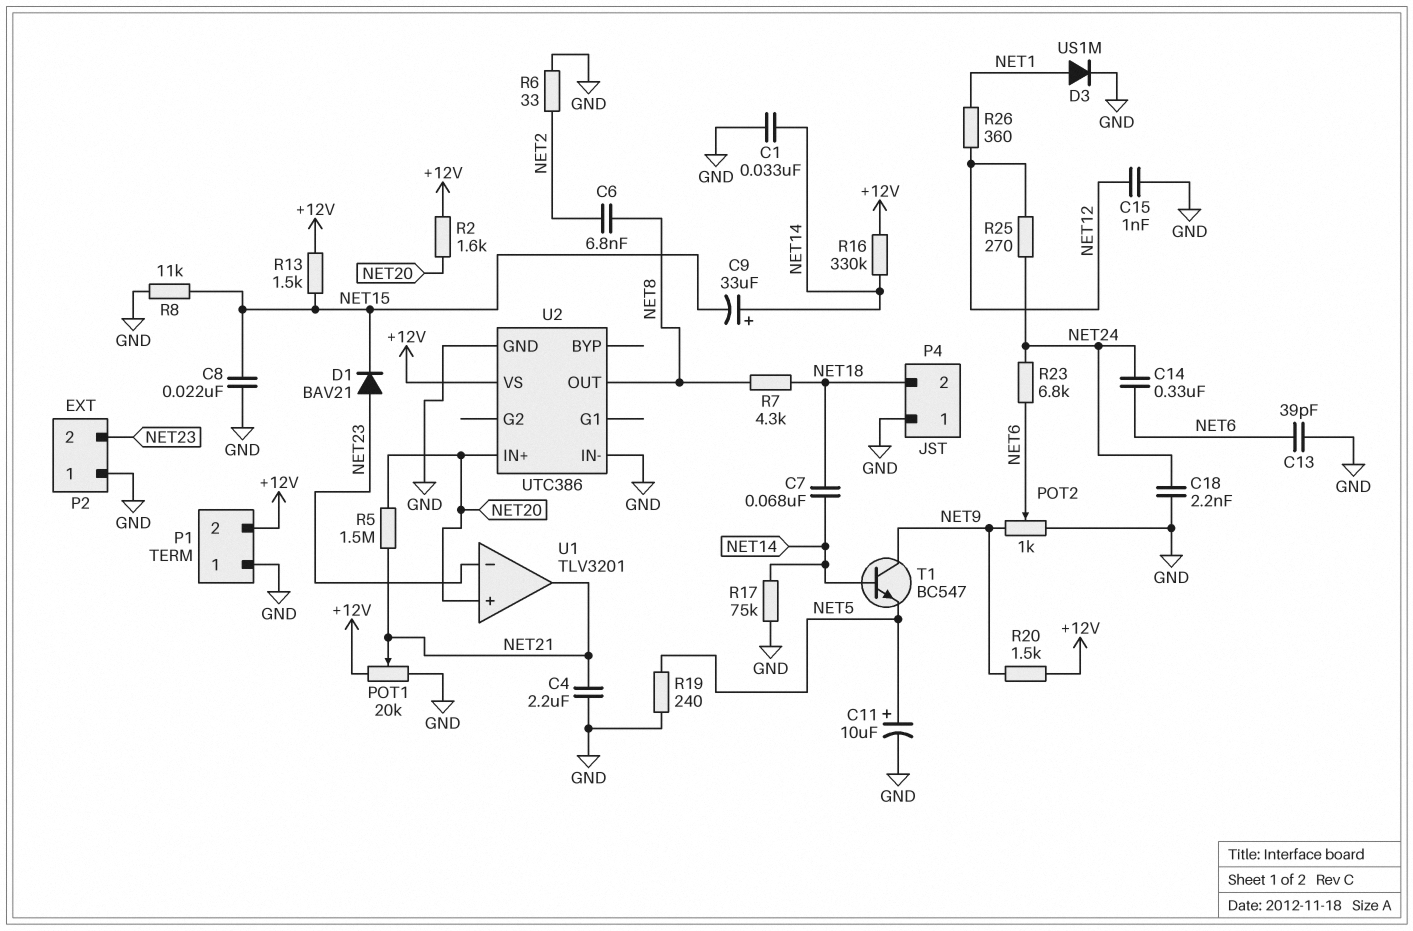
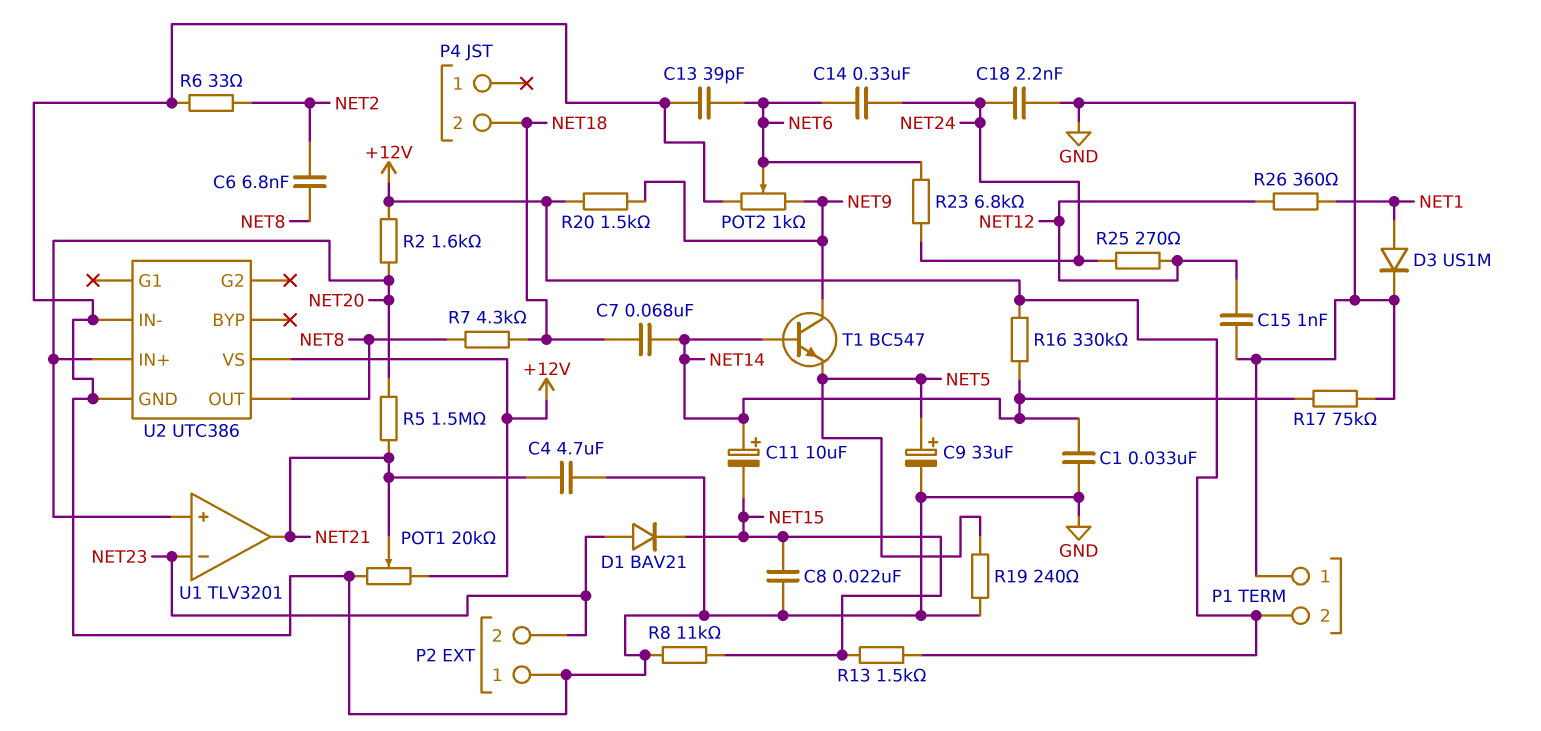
C4: 2.2uF (GND, NET21) -> 4.7uF (GND, NET21)
C9: 33uF (plus NET14, minus NET15) -> 33uF (plus NET5, minus GND)
C11: 10uF (plus NET5, minus GND) -> 10uF (plus NET14, minus NET15)
P4 pin 1: GND -> none

